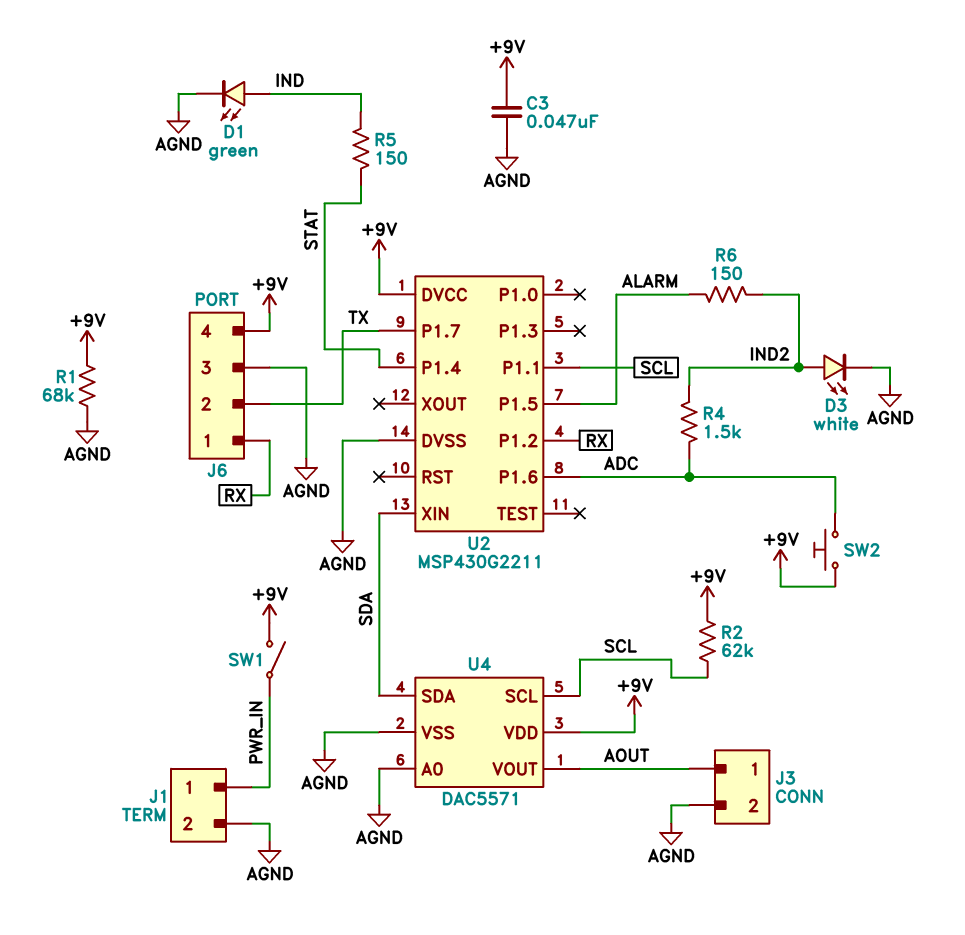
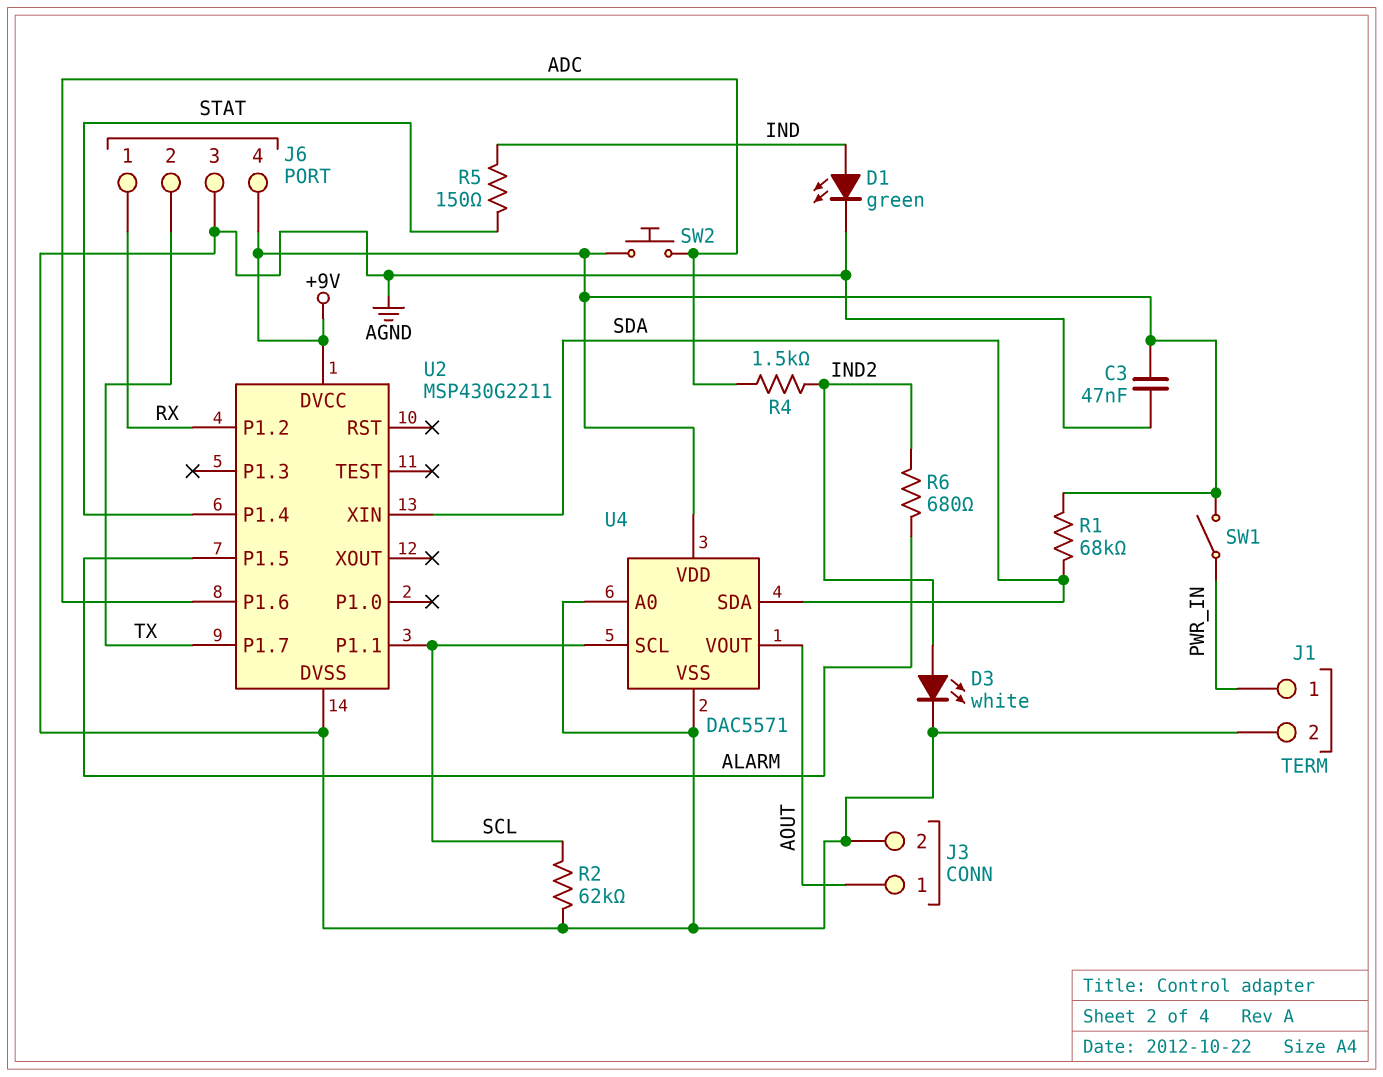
R1: 68k (+9V, AGND) -> 68k (+9V, SDA)
R2: 62k (+9V, SCL) -> 62k (AGND, SCL)
R6: 150 (ALARM, IND2) -> 680 (ALARM, IND2)

